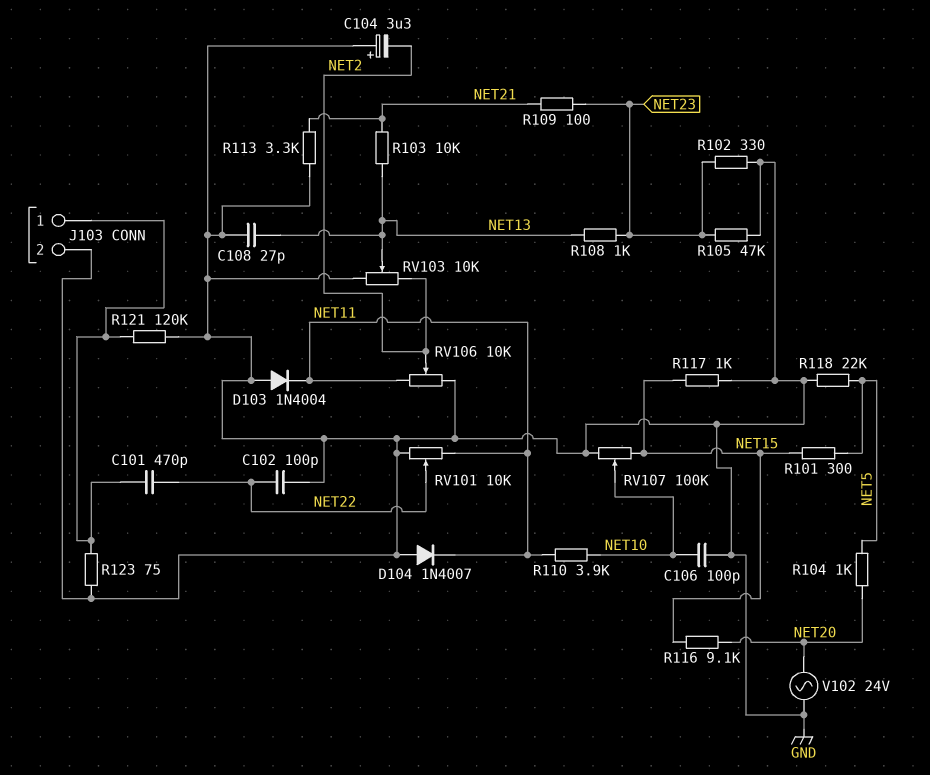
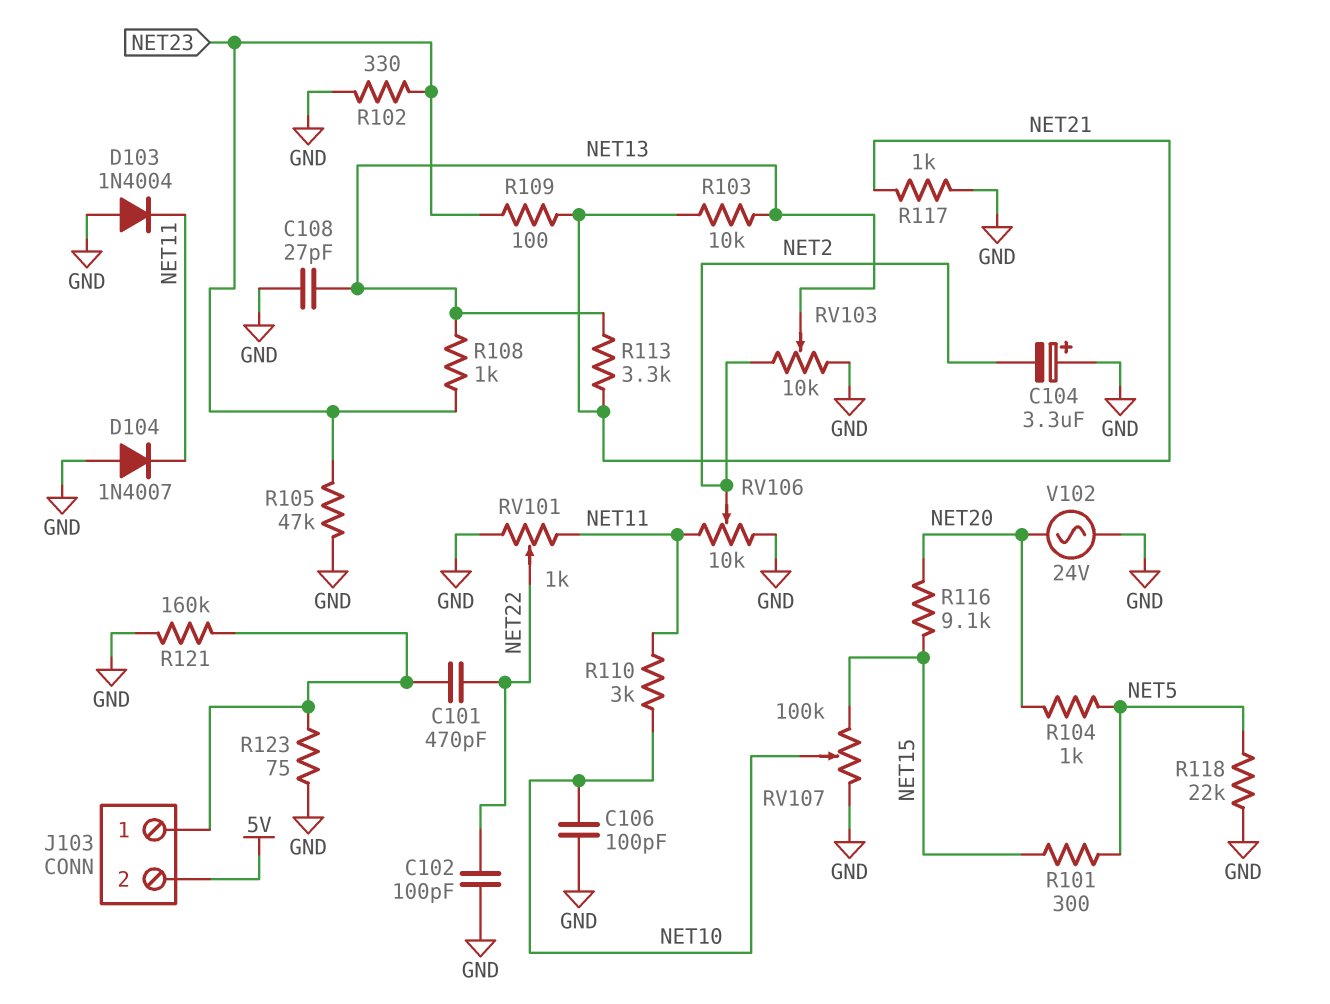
J103 pin 2: GND -> 5V
R110: 3.9k (NET10, NET11) -> 3k (NET10, NET11)
R113: 3.3k (GND, NET21) -> 3.3k (NET13, NET21)
R117: 1k (GND, NET15) -> 1k (GND, NET21)
R121: 120k (GND, J103/1) -> 160k (GND, J103/1)
RV101: 10k (GND, NET11, wiper NET22) -> 1k (GND, NET11, wiper NET22)

